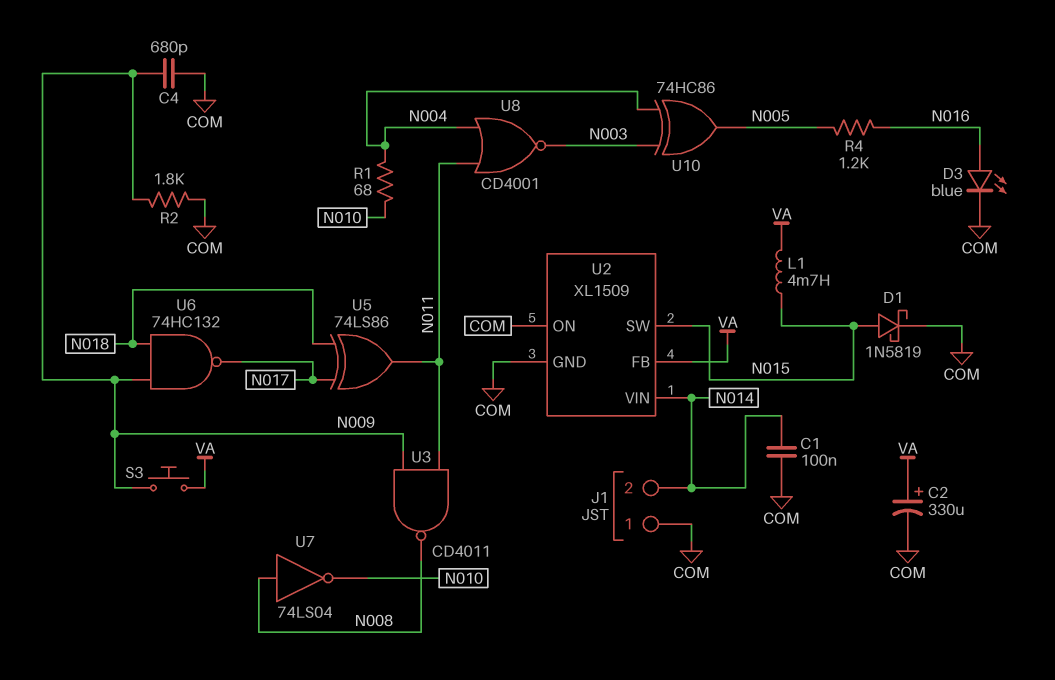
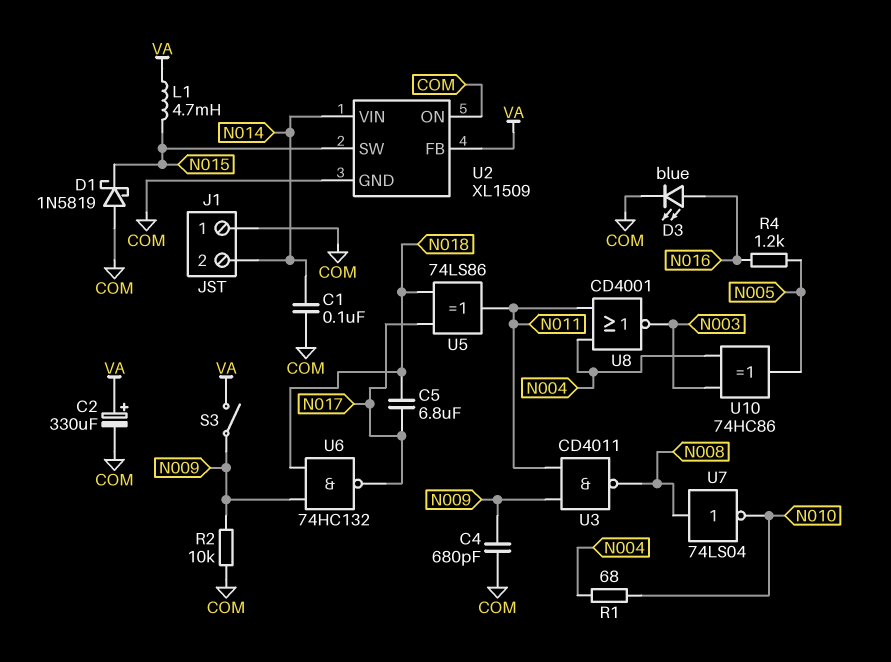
C5: none -> 6.8uF (N017, N018)
D1: schottky 1N5819 (A N015, K COM) -> schottky 1N5819 (A COM, K N015)
R2: 1.8k (COM, N009) -> 10k (COM, N009)
S3: button (N009, VA) -> switch (N009, VA)

